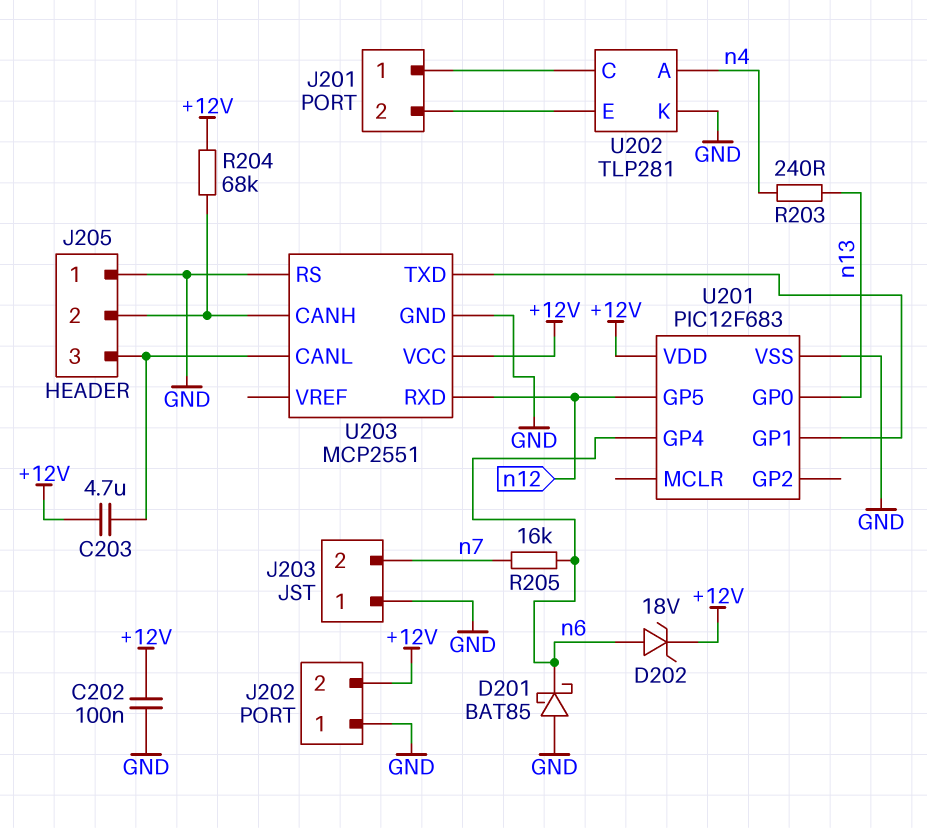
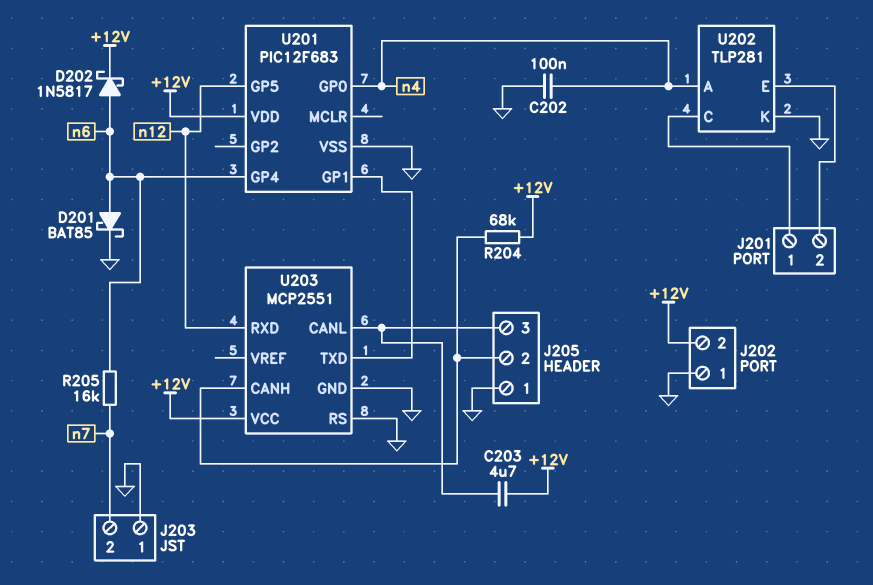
C202: 100nF (+12V, GND) -> 100nF (GND, n4)
D201: schottky BAT85 (A GND, K n6) -> schottky BAT85 (A n6, K GND)
D202: zener 18V (A n6, K +12V) -> schottky 1N5817 (A n6, K +12V)
R203: 240 (n4, n13) -> none
U201 pin GP0: n13 -> n4

